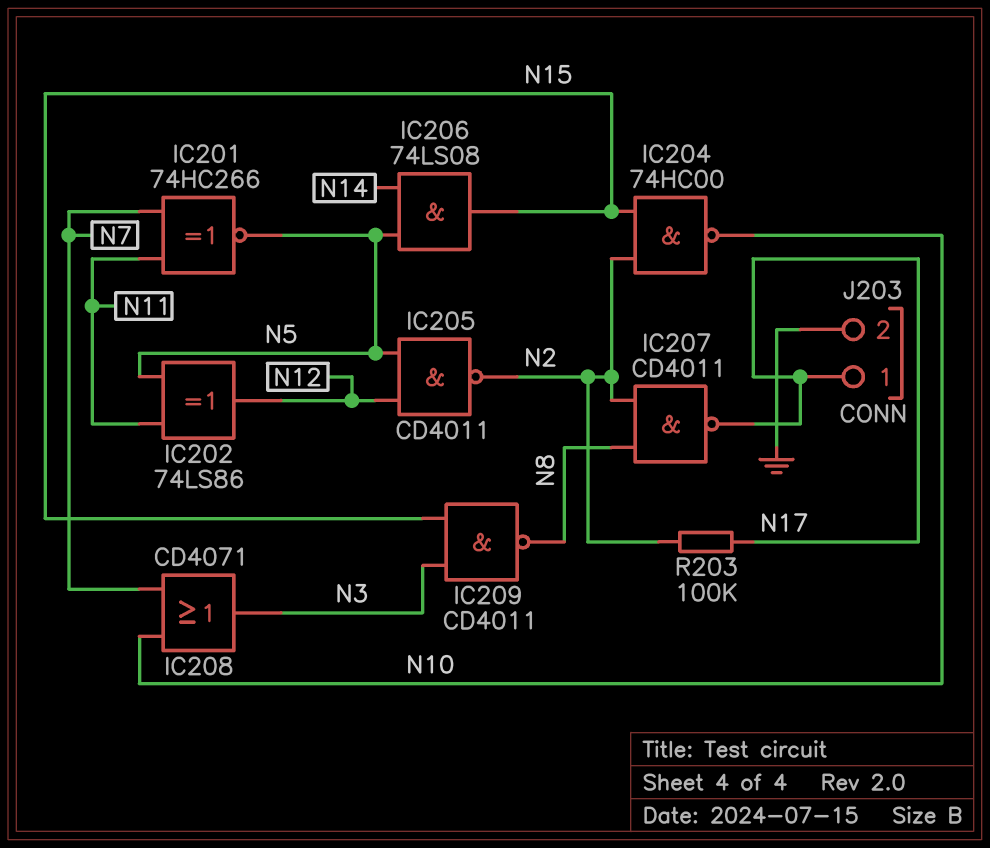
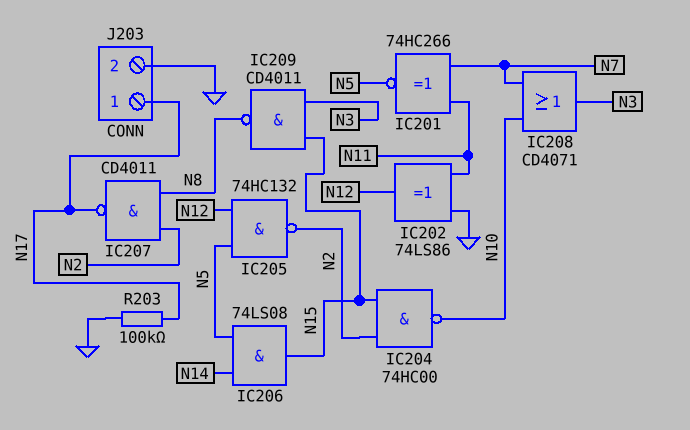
IC202: XOR 74LS86 (in N5, in N11, out N12) -> XOR 74LS86 (in GND, in N11, out N12)
IC205: NAND CD4011 (in N5, in N12, out N2) -> NAND 74HC132 (in N5, in N12, out N2)
R203: 100k (N2, N17) -> 100k (GND, N17)

